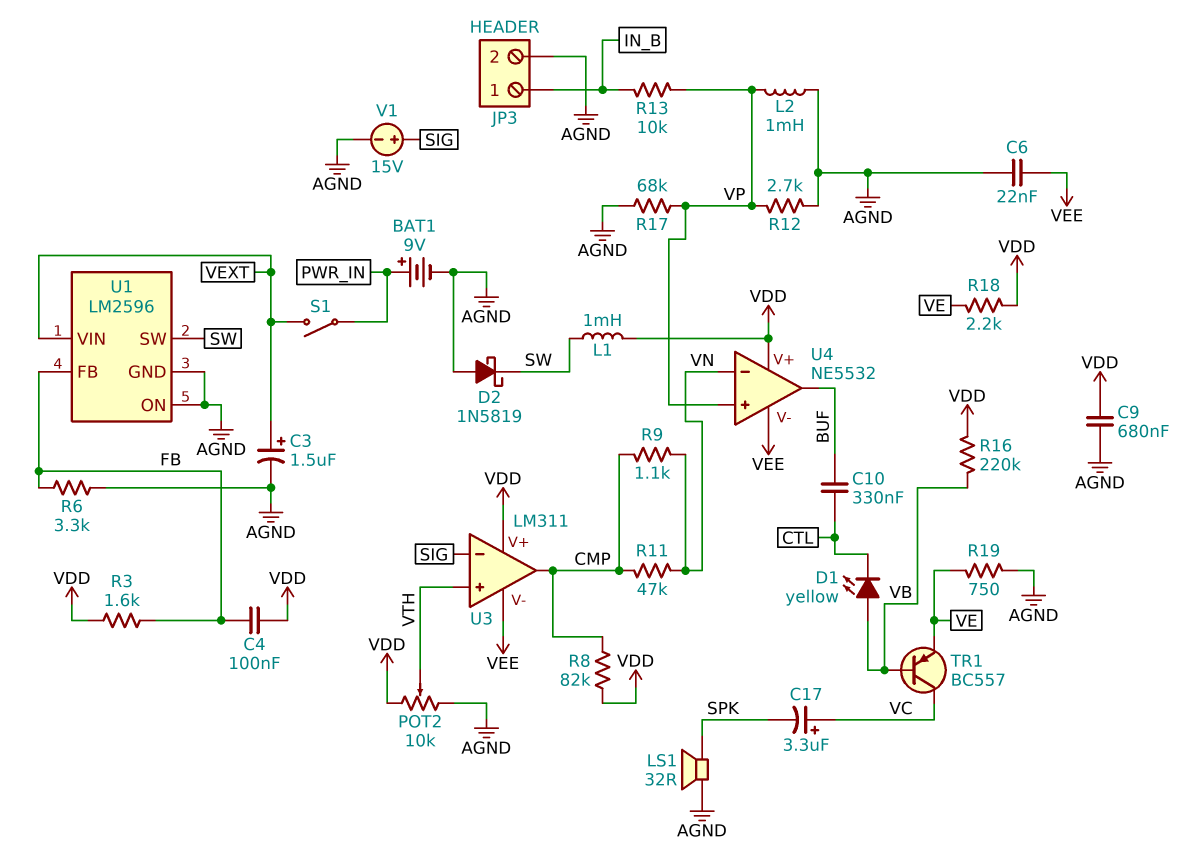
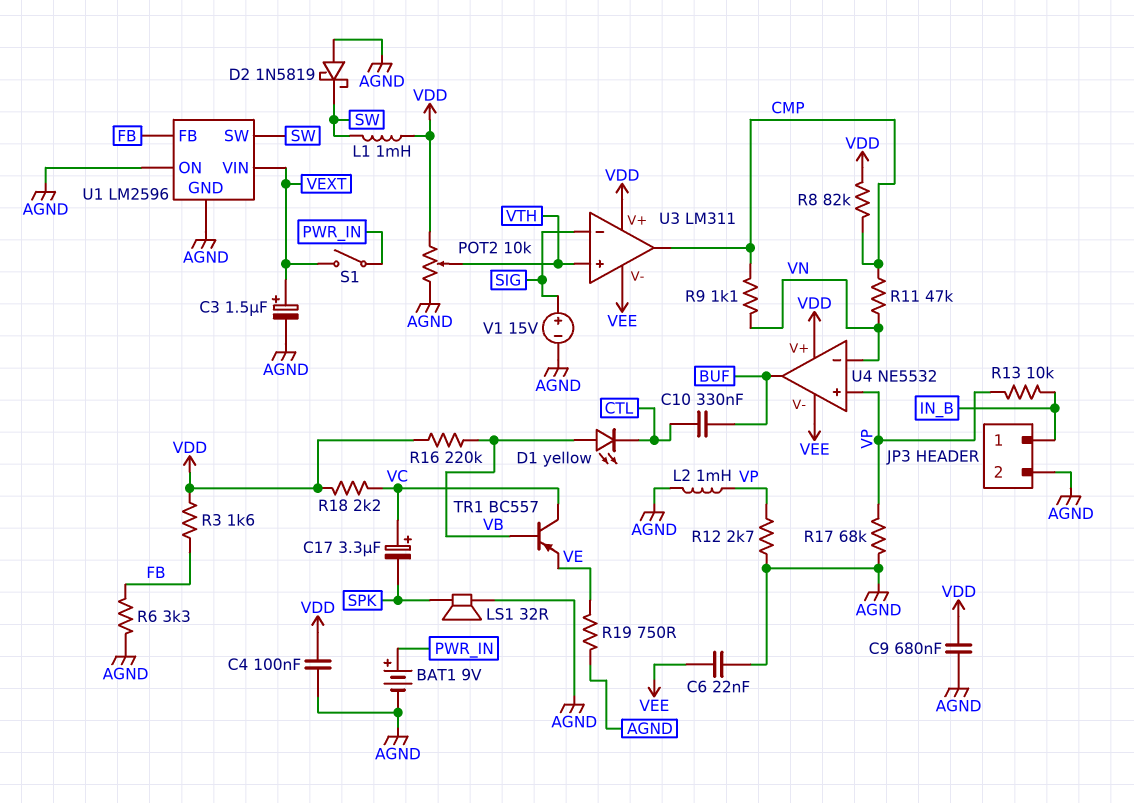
C4: 100nF (FB, VDD) -> 100nF (AGND, VDD)
R18: 2.2k (VDD, VE) -> 2.2k (VC, VDD)

